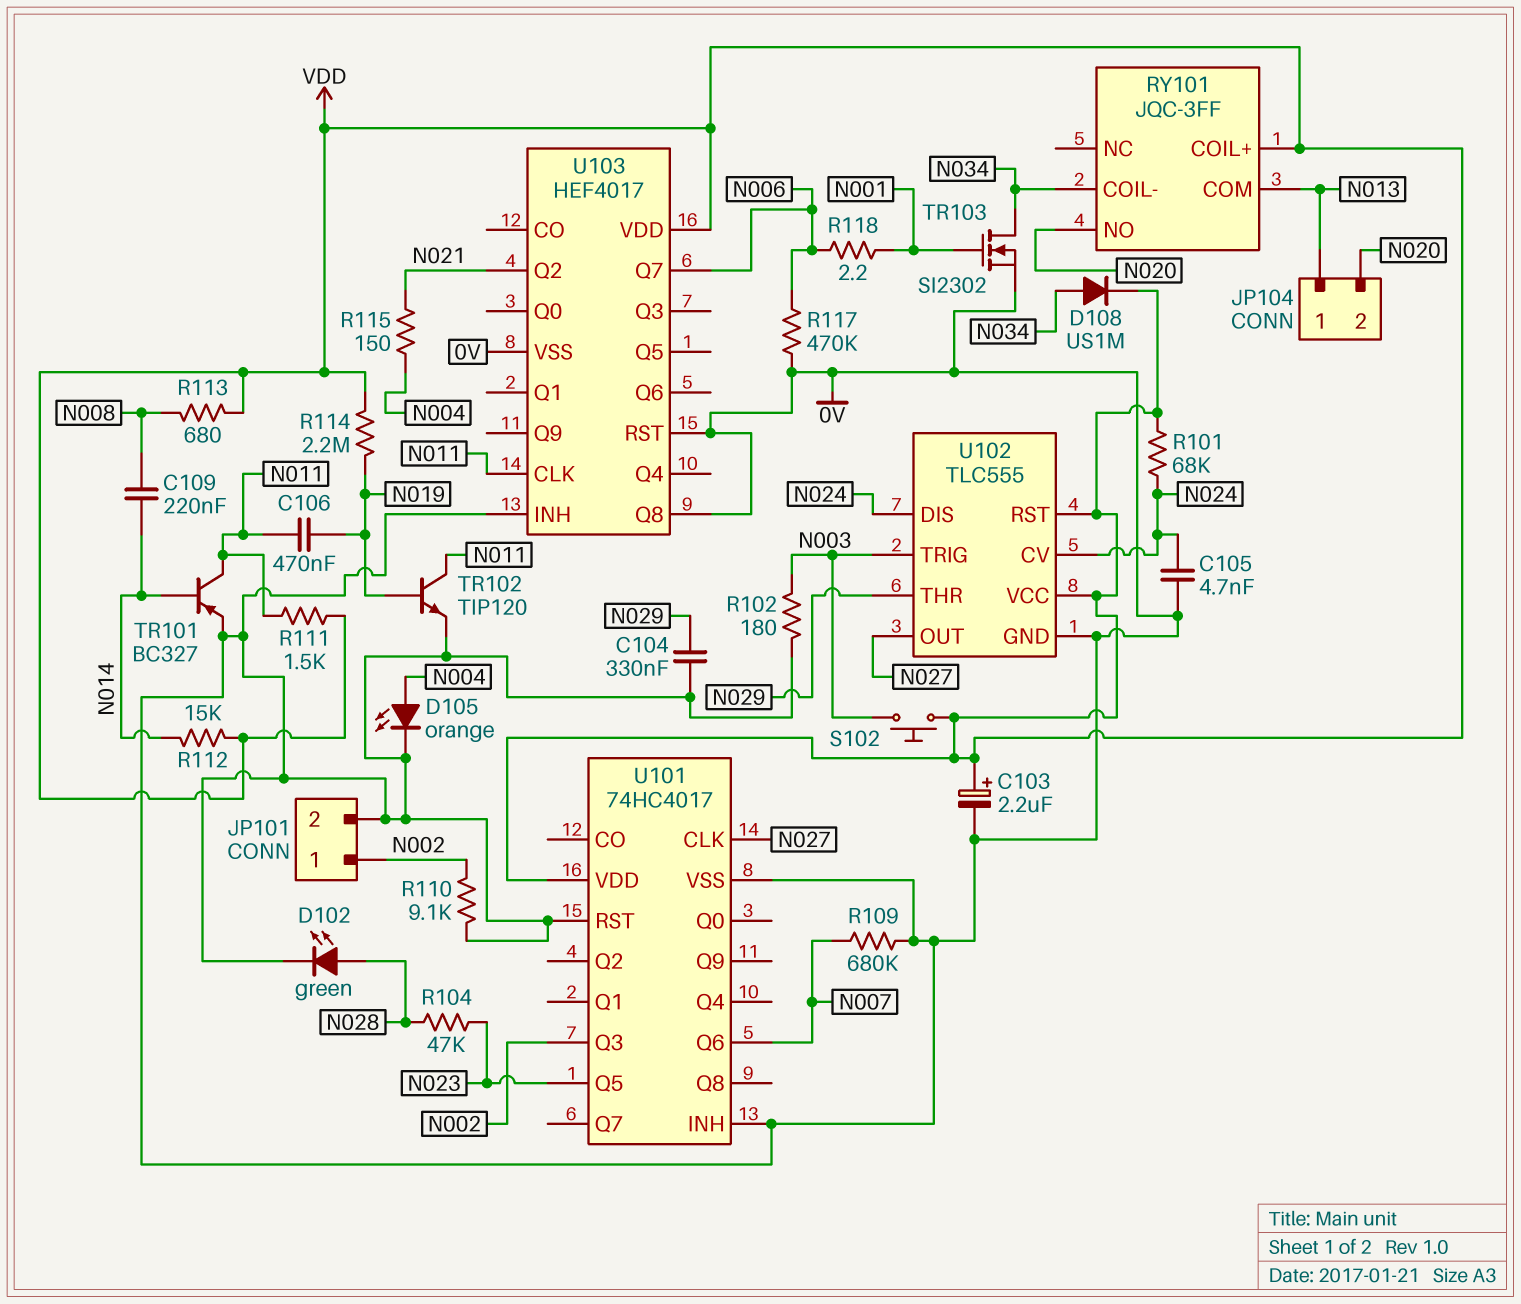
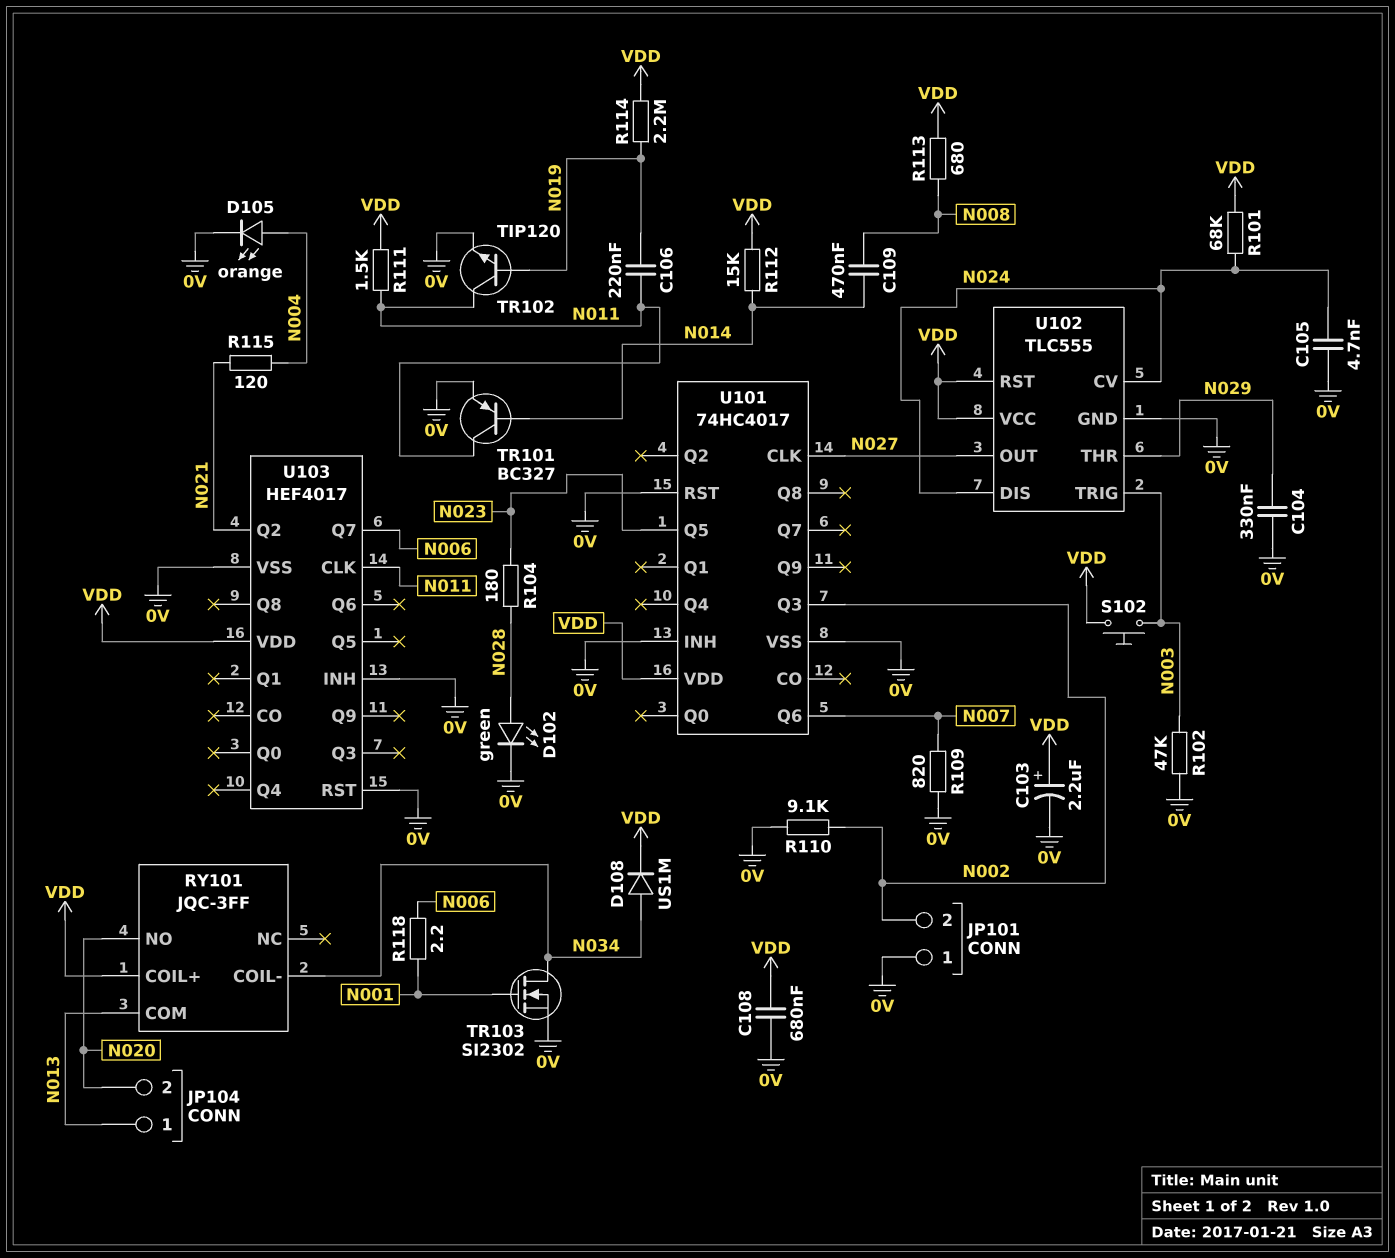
C106: 470nF (N011, N019) -> 220nF (N011, N019)
C108: none -> 680nF (0V, VDD)
C109: 220nF (N008, N014) -> 470nF (N008, N014)
JP101 pin 1: N002 -> 0V
JP101 pin 2: 0V -> N002
R102: 180 (0V, N003) -> 47k (0V, N003)
R104: 47k (N023, N028) -> 180 (N023, N028)
R109: 680k (0V, N007) -> 820 (0V, N007)
R115: 150 (N004, N021) -> 120 (N004, N021)
R117: 470k (0V, N006) -> none
U103 pin Q8: 0V -> none

